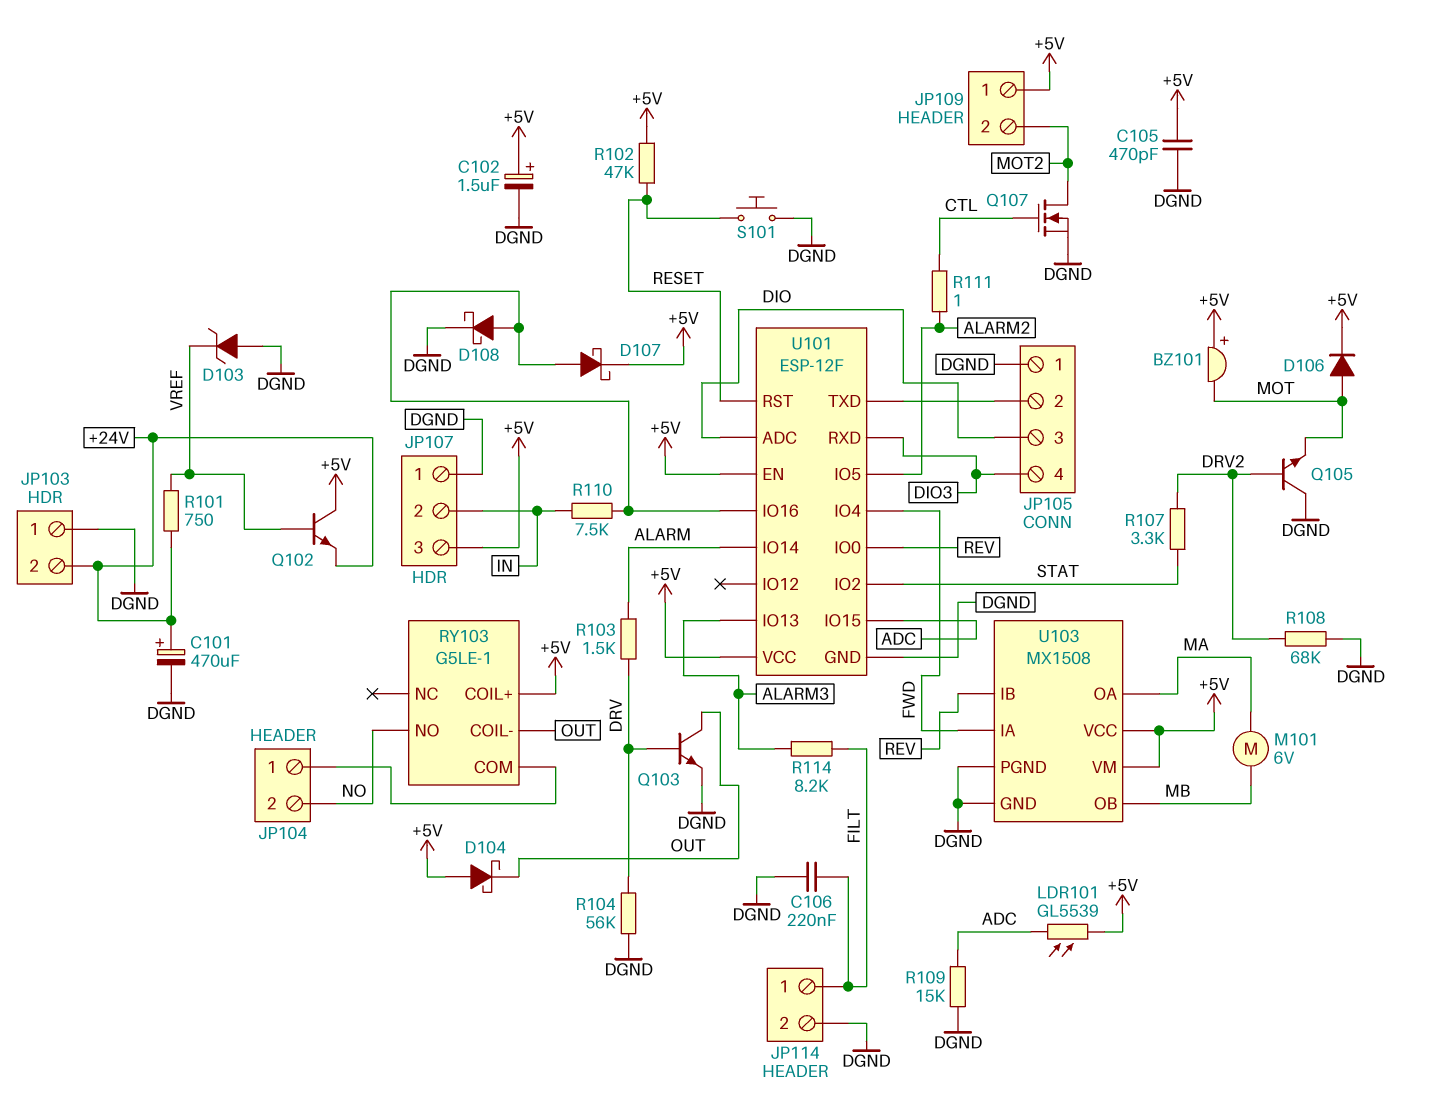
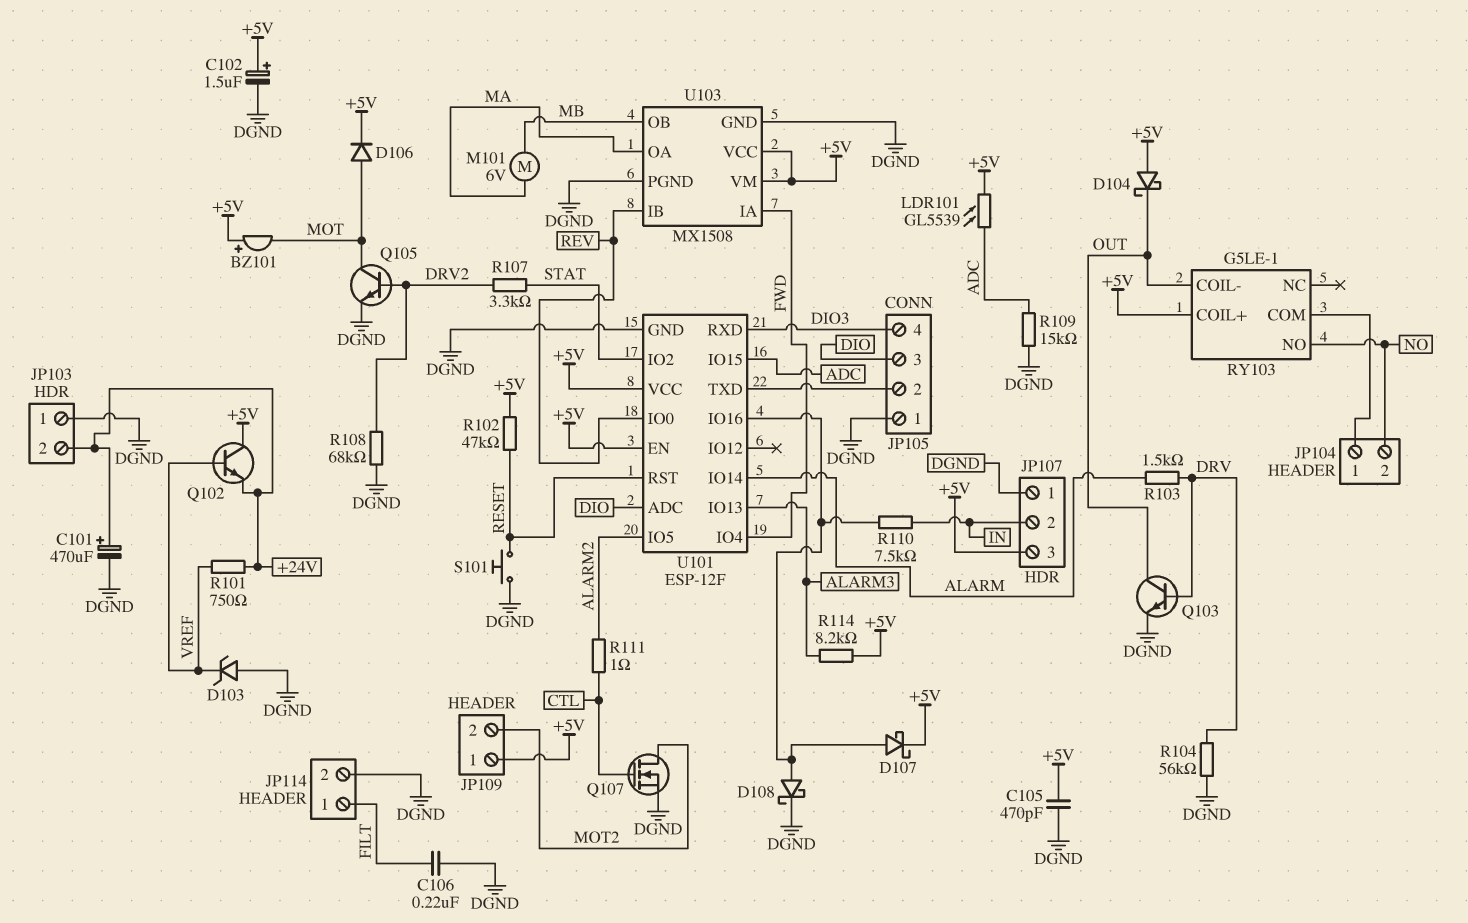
Q105: NPN (B DRV2, C DGND, E MOT) -> NPN (B DRV2, C MOT, E DGND)
R114: 8.2k (ALARM3, FILT) -> 8.2k (+5V, ALARM3)

